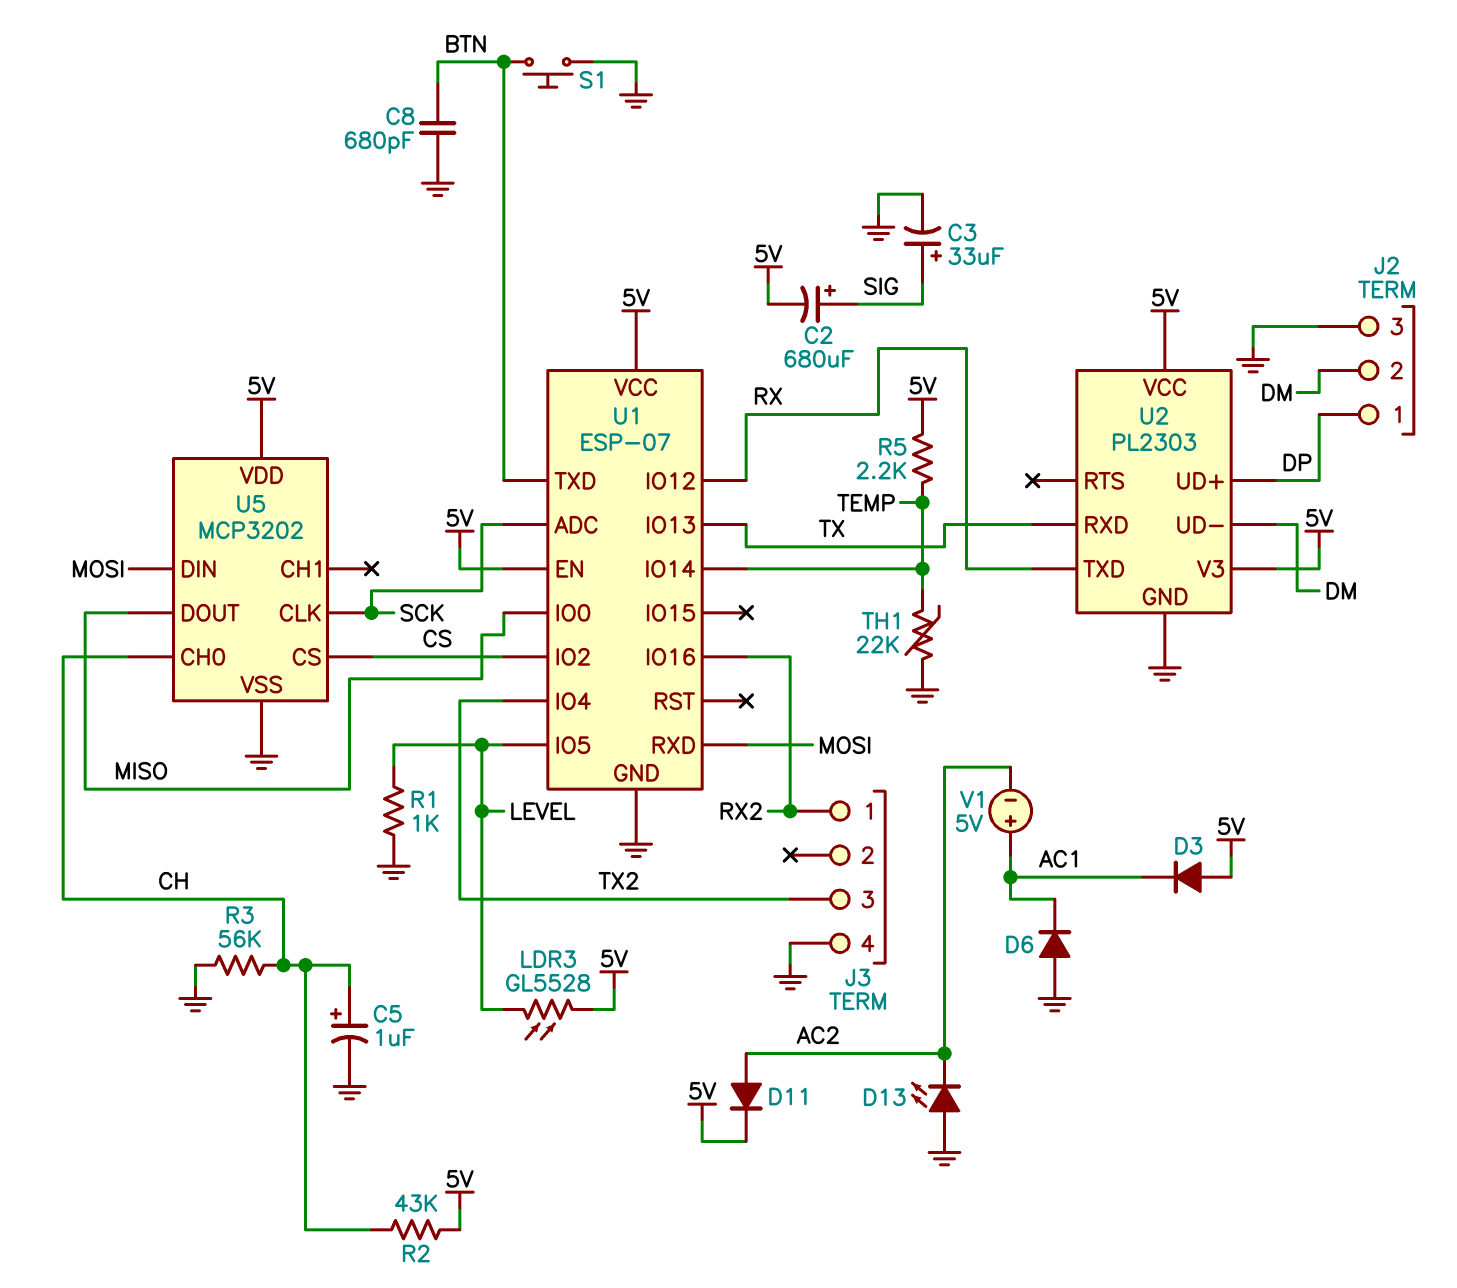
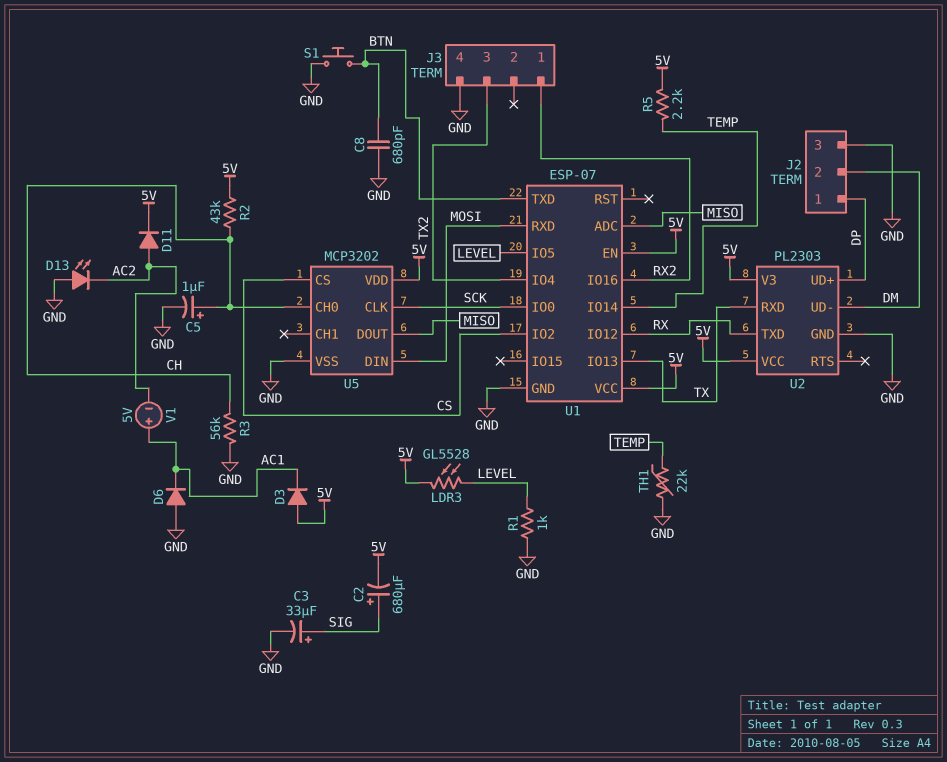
U1 pin ADC: SCK -> MISO
U1 pin IO0: MISO -> SCK

